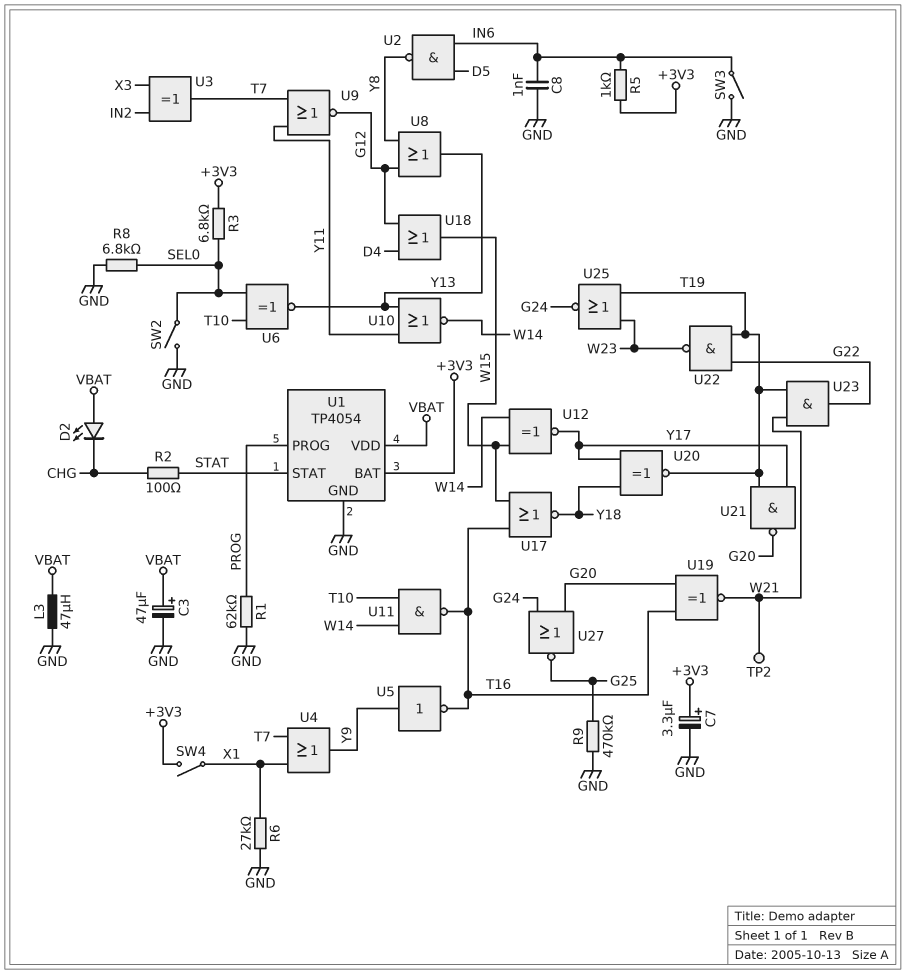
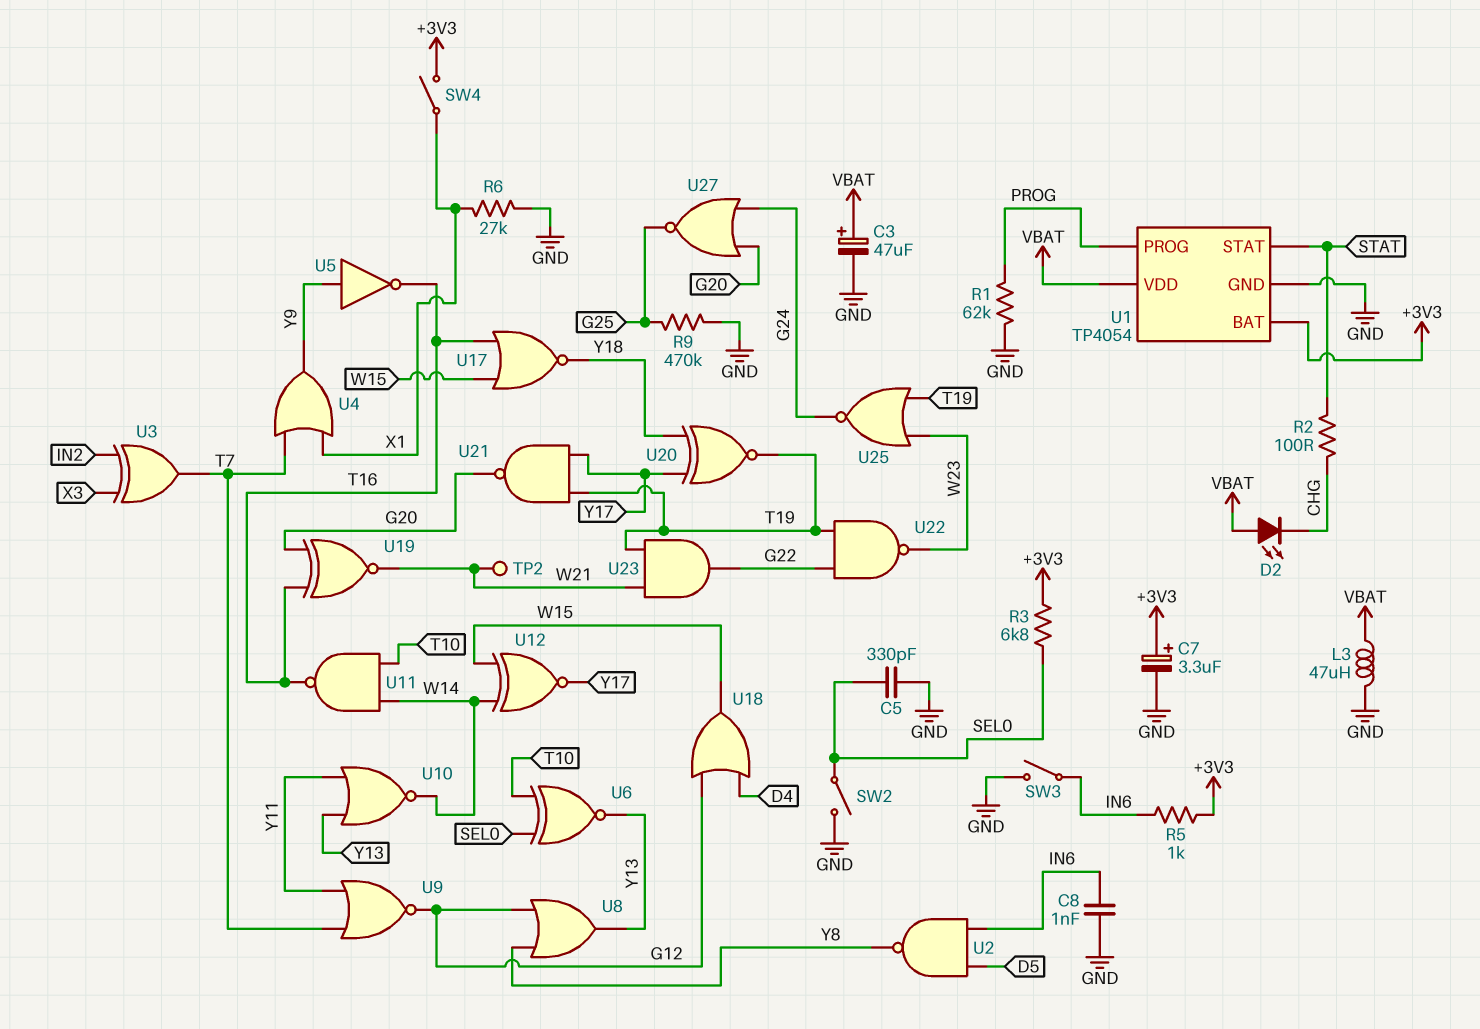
C5: none -> 330pF (GND, SEL0)
R8: 6.8k (GND, SEL0) -> none

